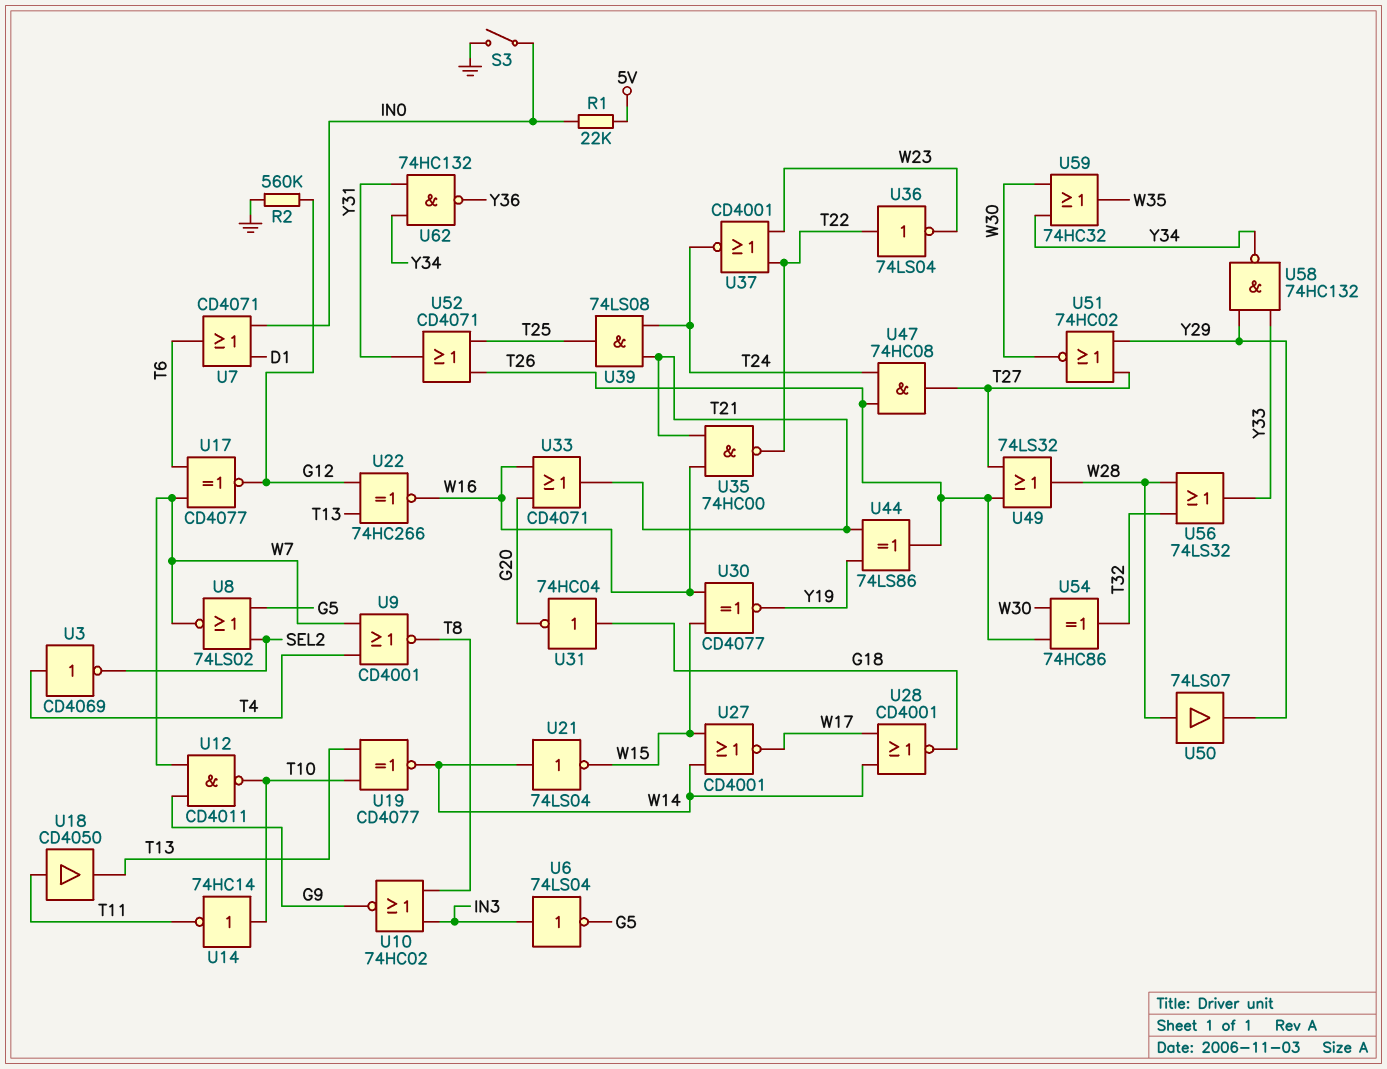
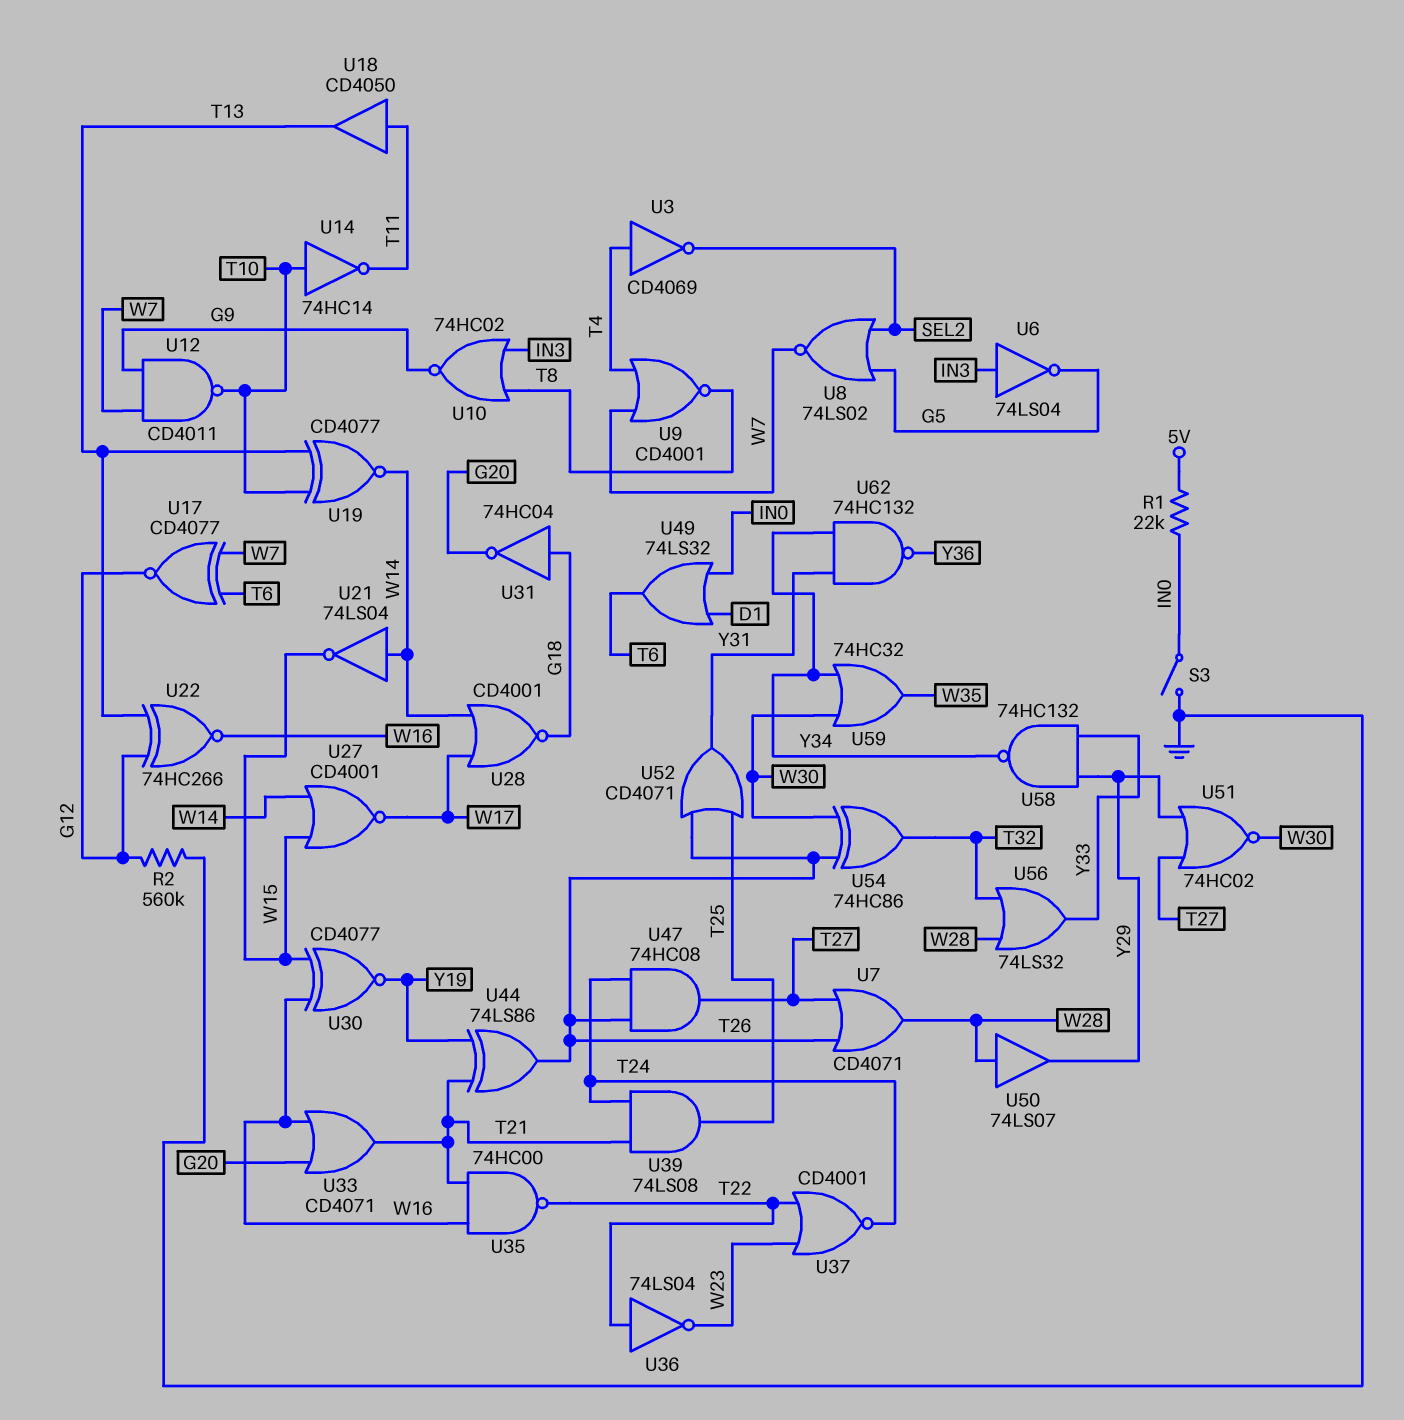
U7: OR CD4071 (in D1, in IN0, out T6) -> OR CD4071 (in T26, in T27, out W28)
U49: OR 74LS32 (in T26, in T27, out W28) -> OR 74LS32 (in D1, in IN0, out T6)

